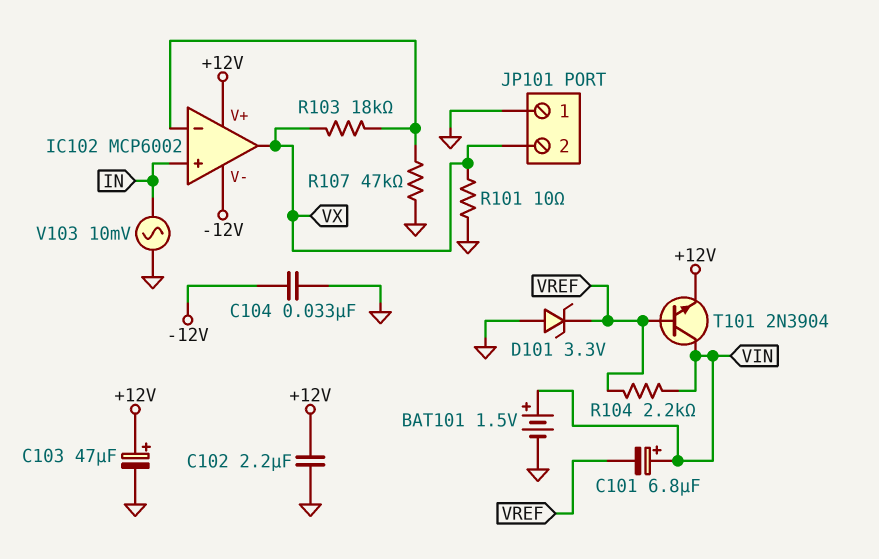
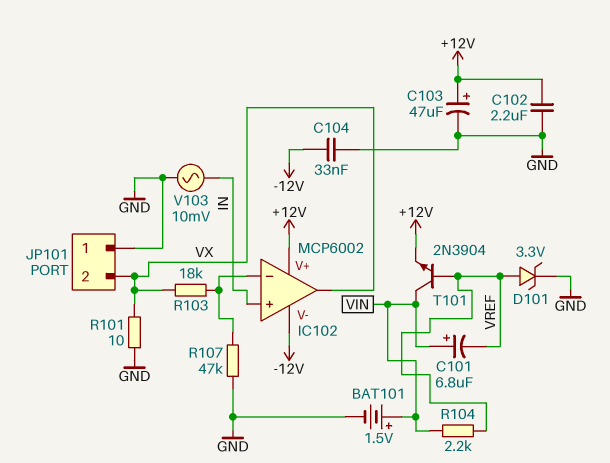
D101: zener 3.3V (A GND, K VREF) -> zener 3.3V (A VREF, K GND)

